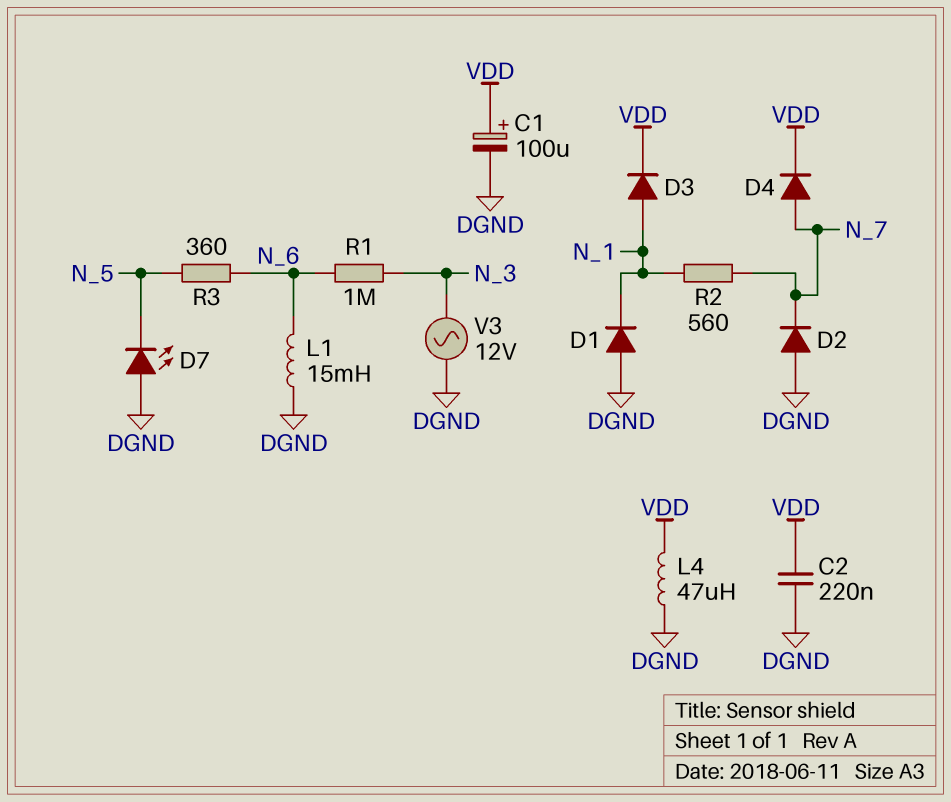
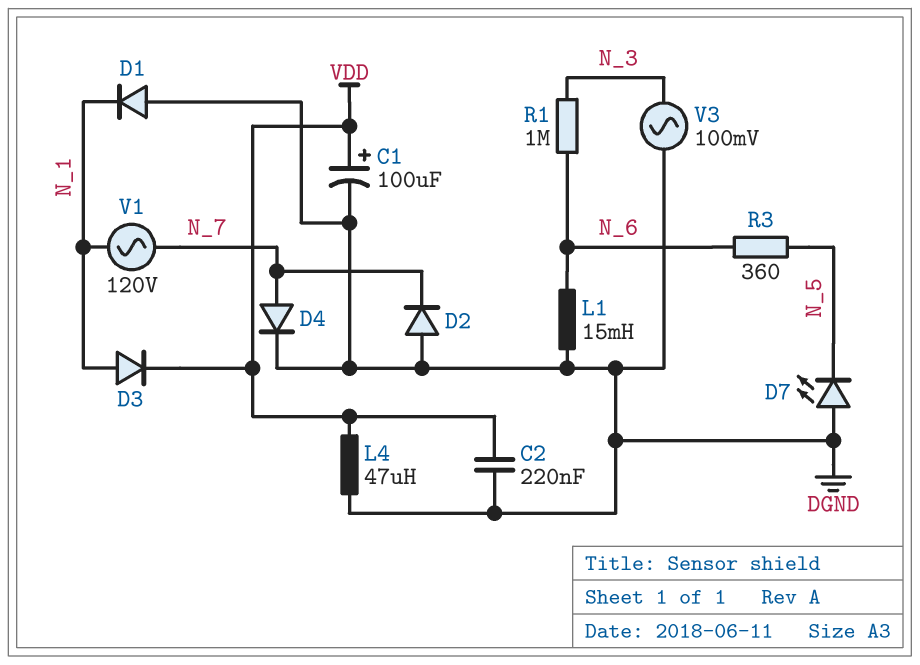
D4: diode (A N_7, K VDD) -> diode (A N_7, K DGND)
R2: 560 (N_1, N_7) -> none
V1: none -> AC 120V (N_1, N_7)
V3: AC 12V (DGND, N_3) -> AC 100mV (DGND, N_3)

